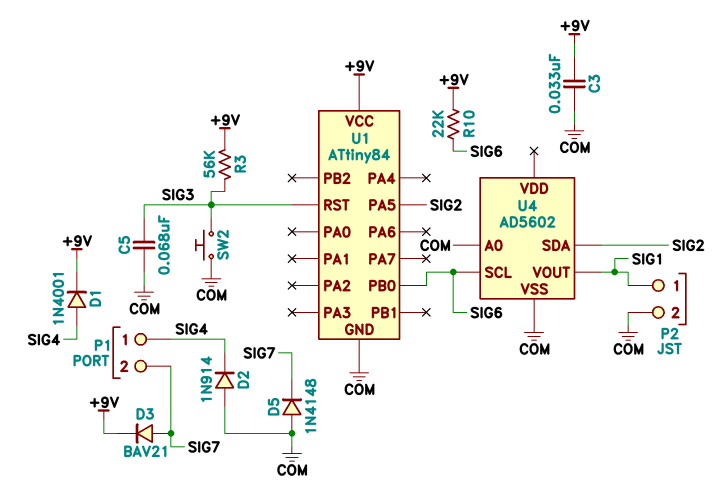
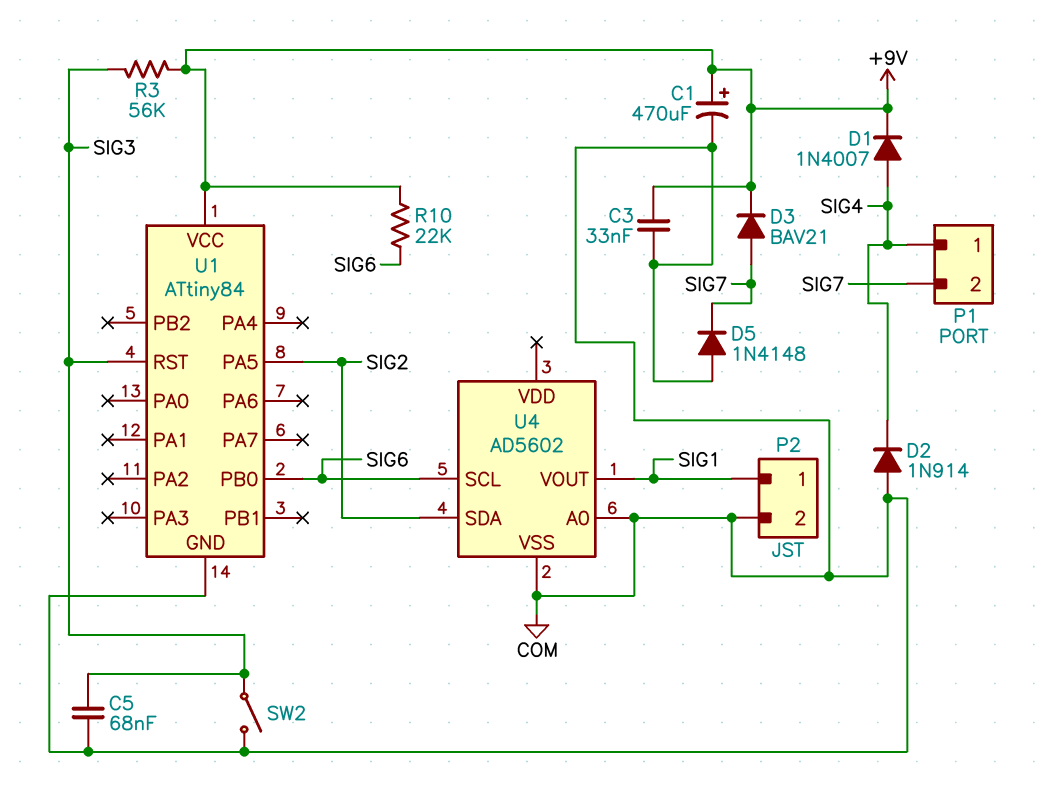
C1: none -> 470uF (plus +9V, minus COM)
D1: diode 1N4001 (A SIG4, K +9V) -> diode 1N4007 (A SIG4, K +9V)
SW2: button (COM, SIG3) -> switch (COM, SIG3)

